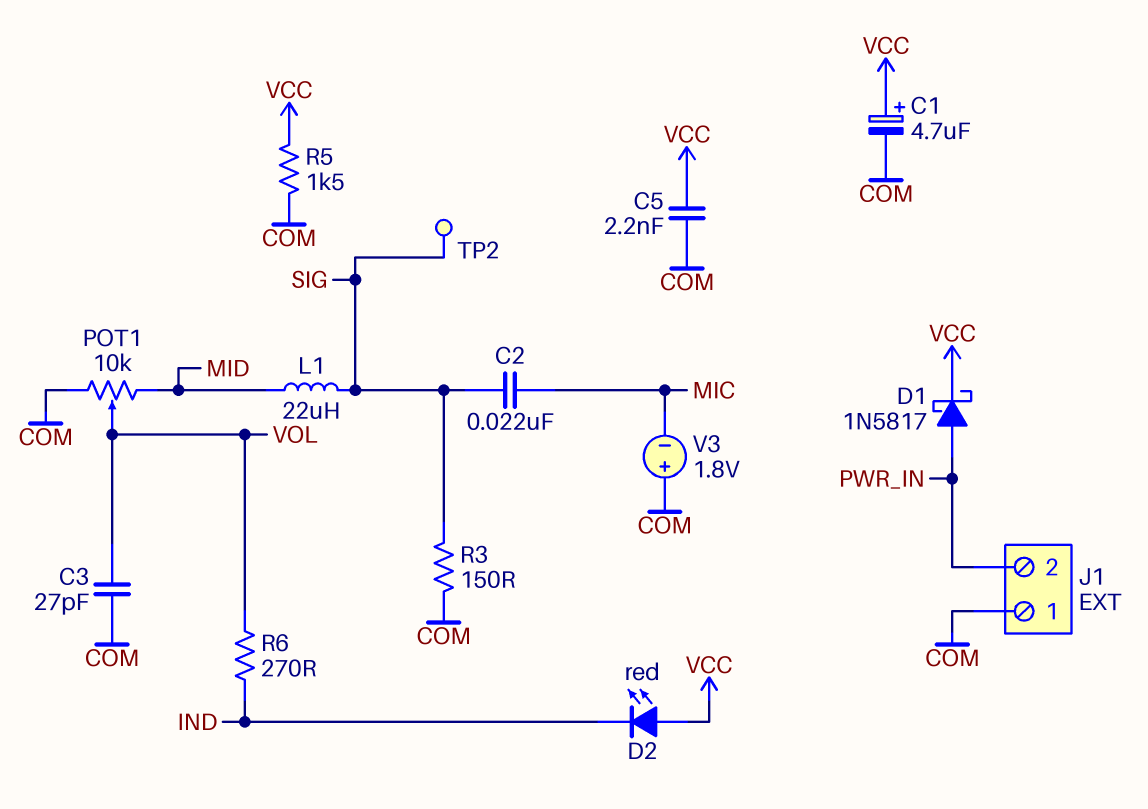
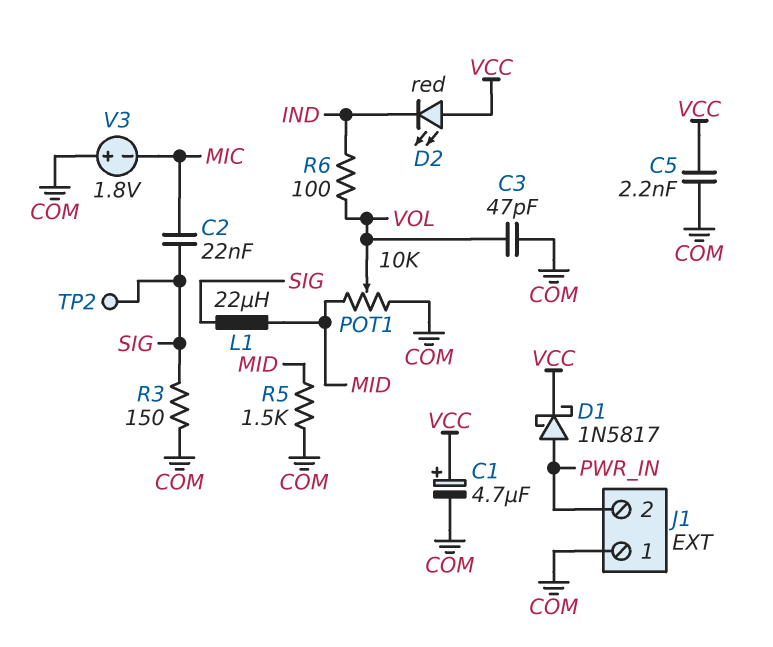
C3: 27pF (COM, VOL) -> 47pF (COM, VOL)
R5: 1.5k (COM, VCC) -> 1.5k (COM, MID)
R6: 270 (IND, VOL) -> 100 (IND, VOL)

